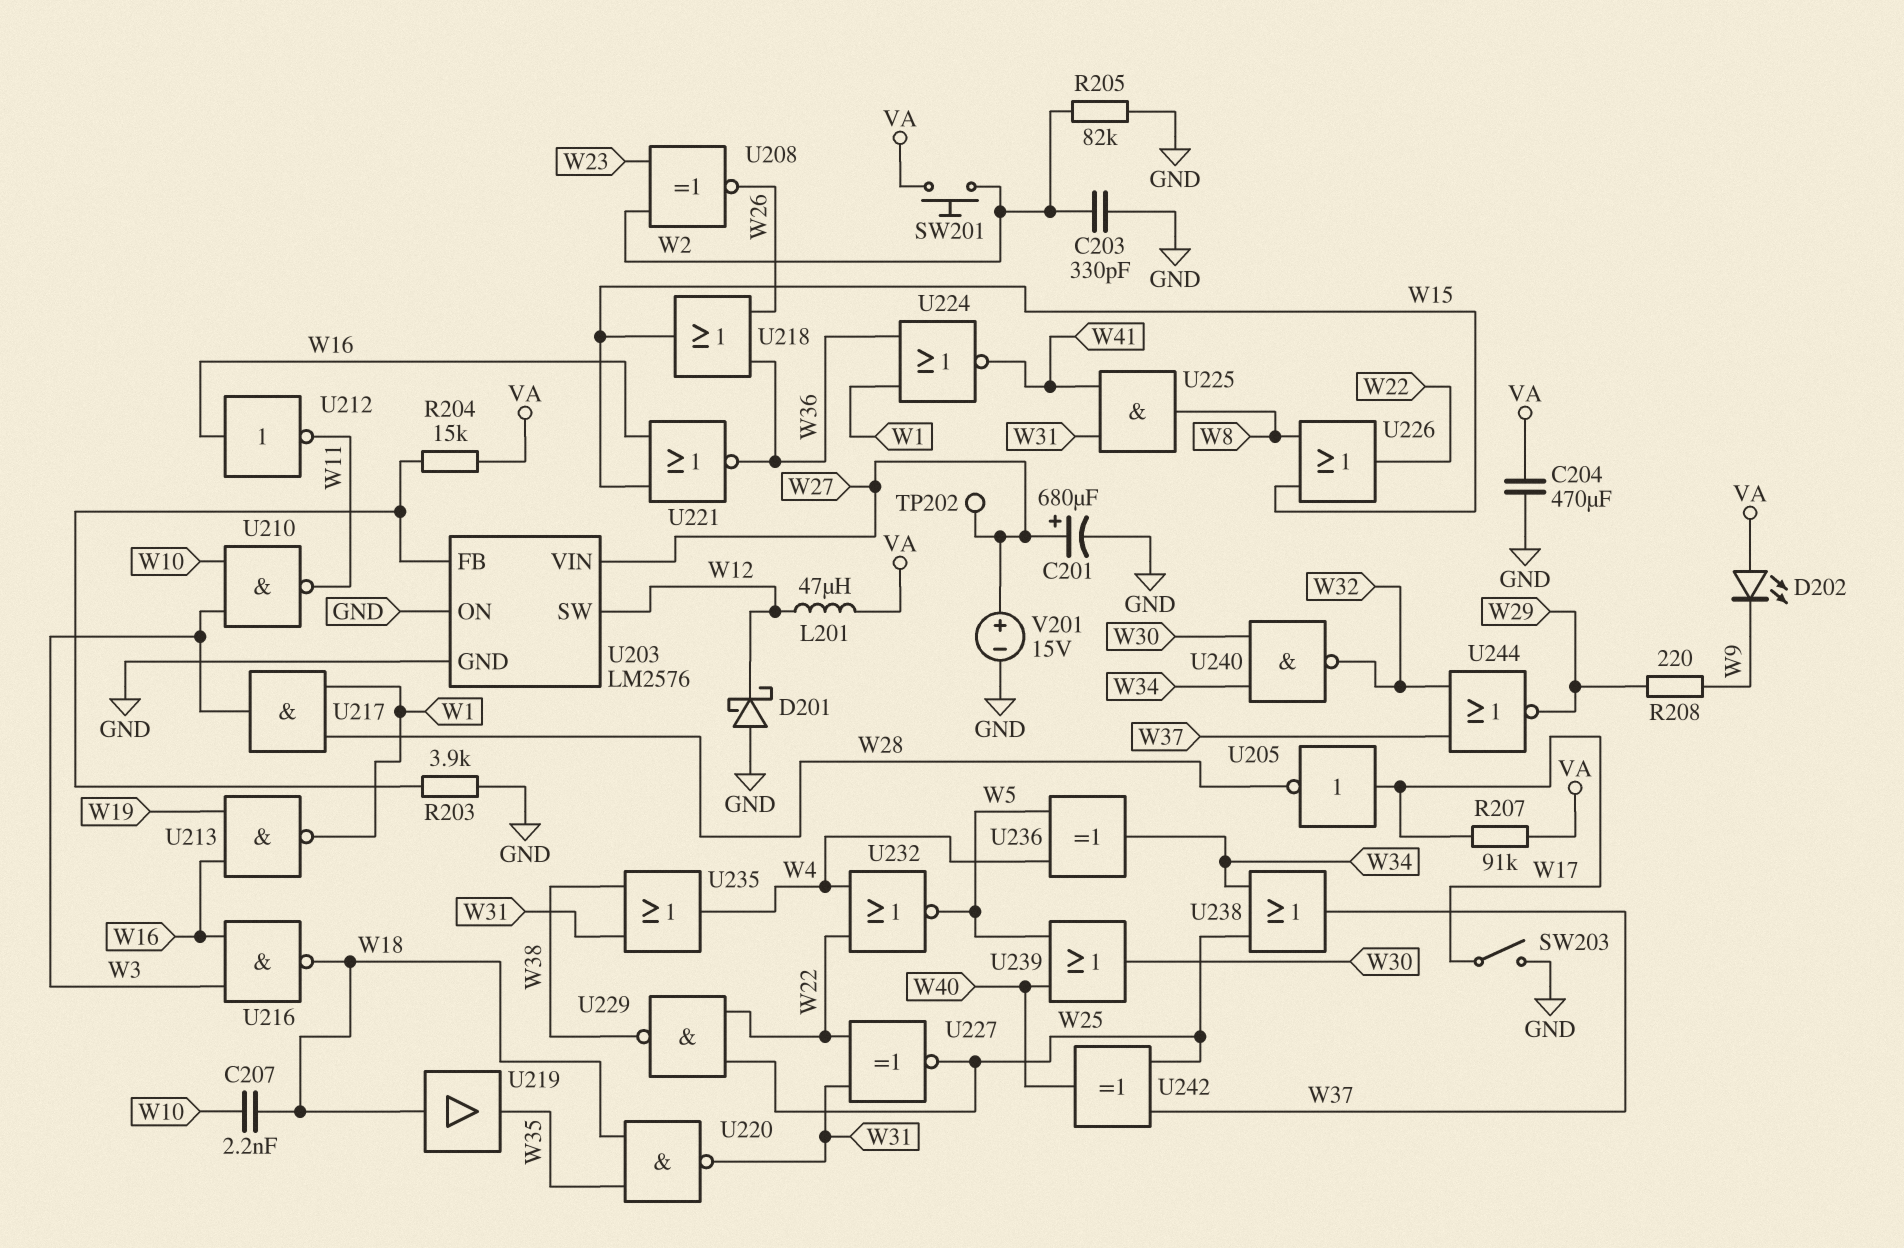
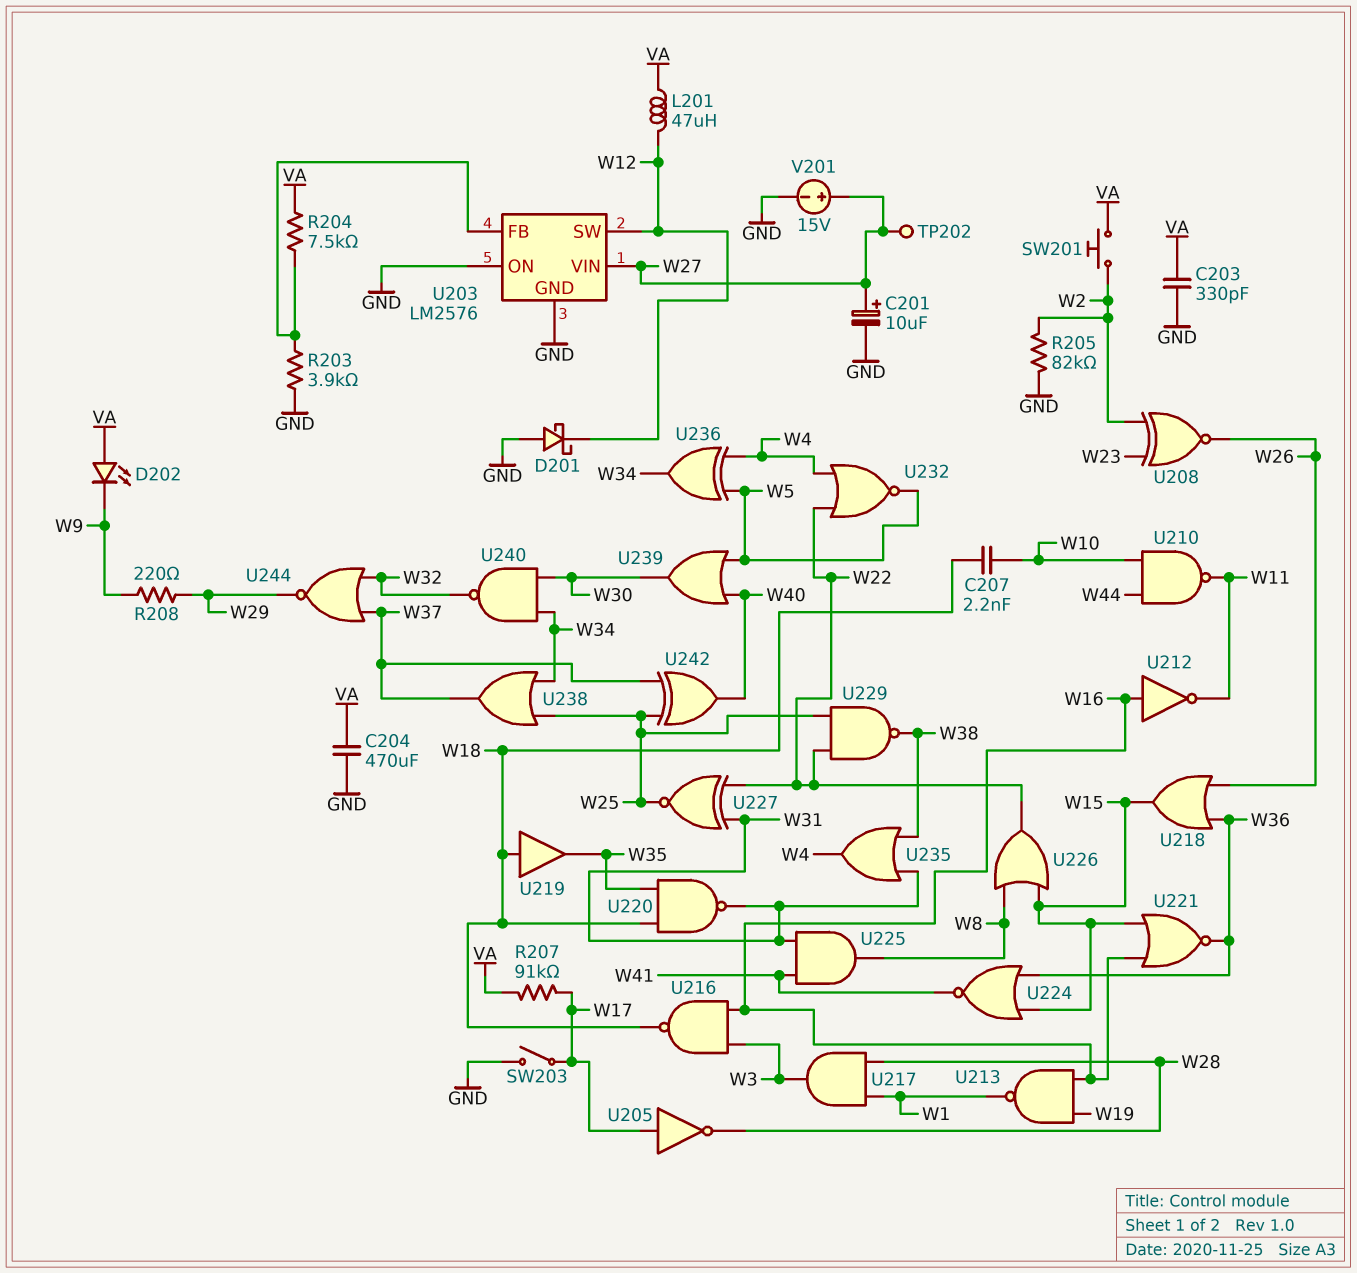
C201: 680uF (plus W27, minus GND) -> 10uF (plus W27, minus GND)
C203: 330pF (GND, W2) -> 330pF (GND, VA)
R204: 15k (U203/FB, VA) -> 7.5k (U203/FB, VA)
U210: NAND (in W3, in W10, out W11) -> NAND (in W10, in W44, out W11)
U224: NOR (in W1, in W36, out W41) -> NOR (in W15, in W36, out W41)

